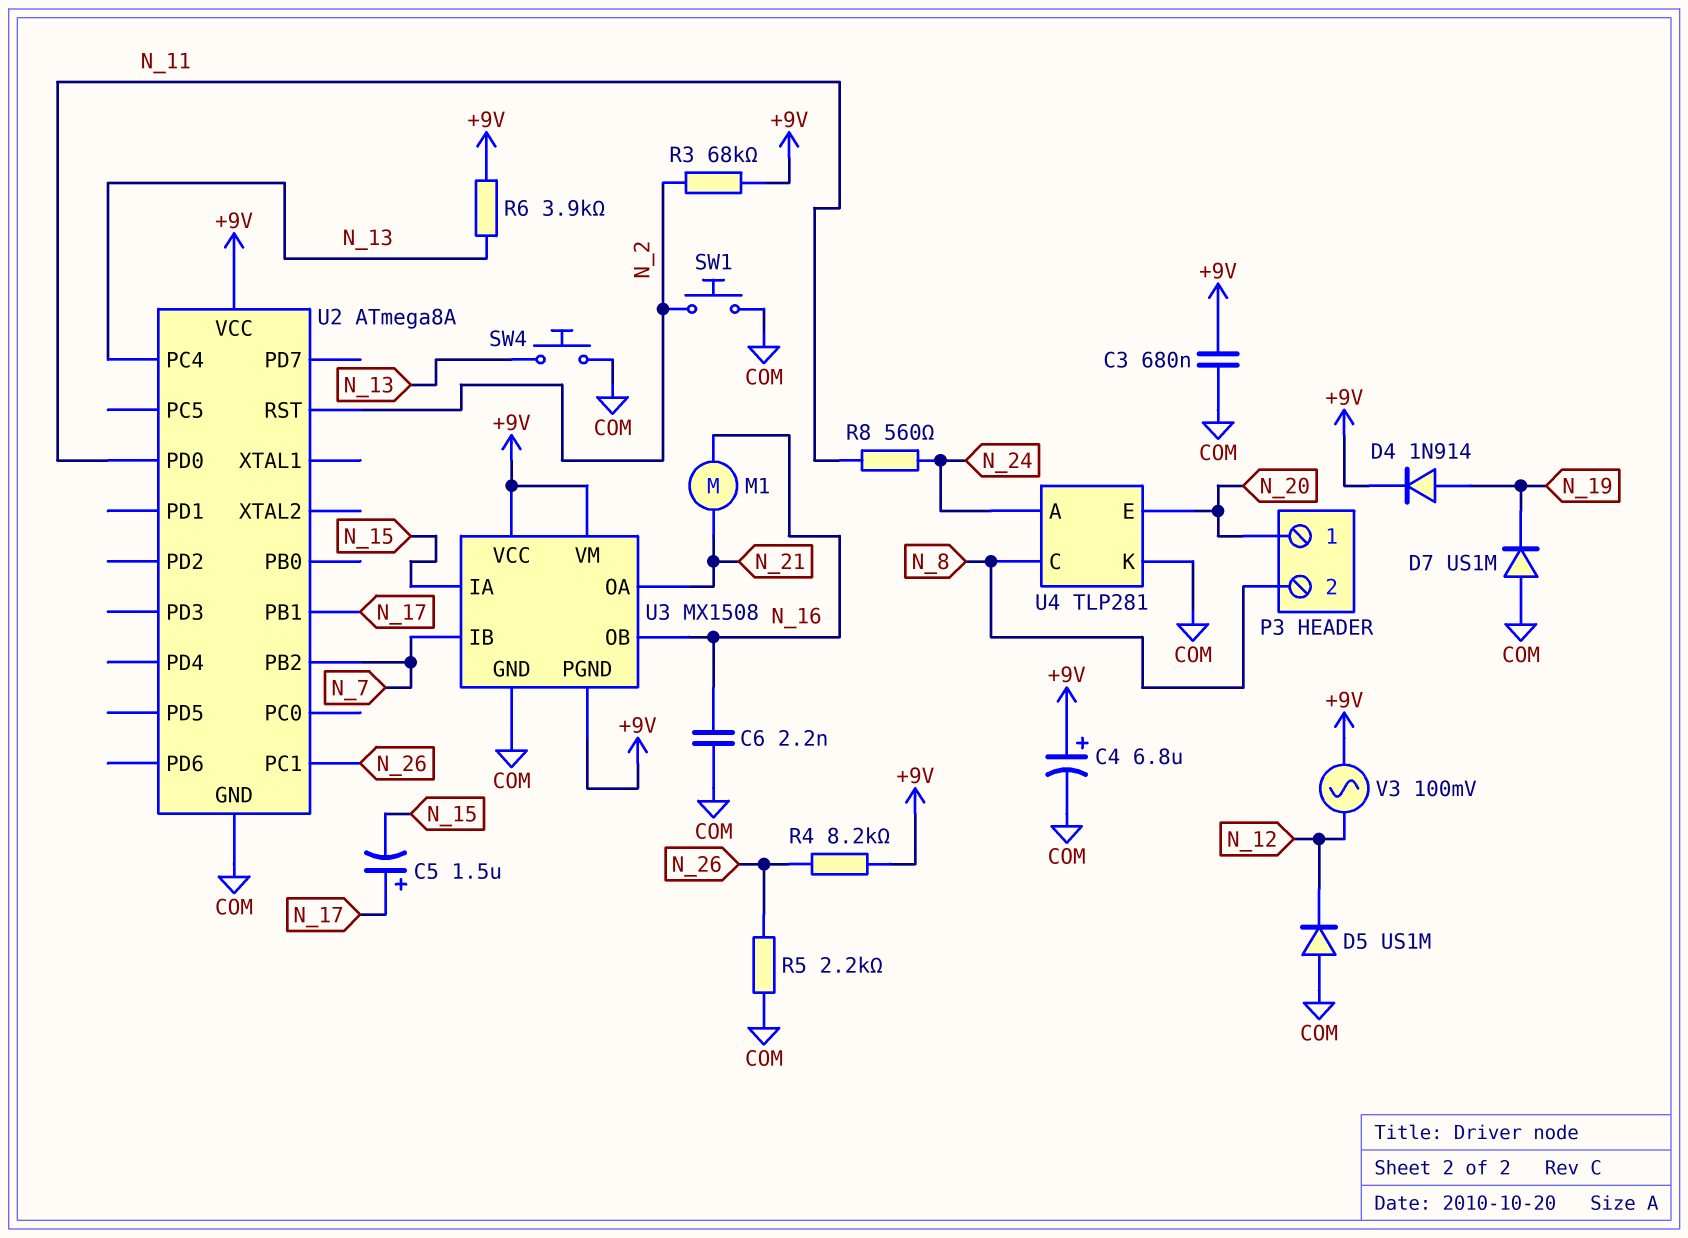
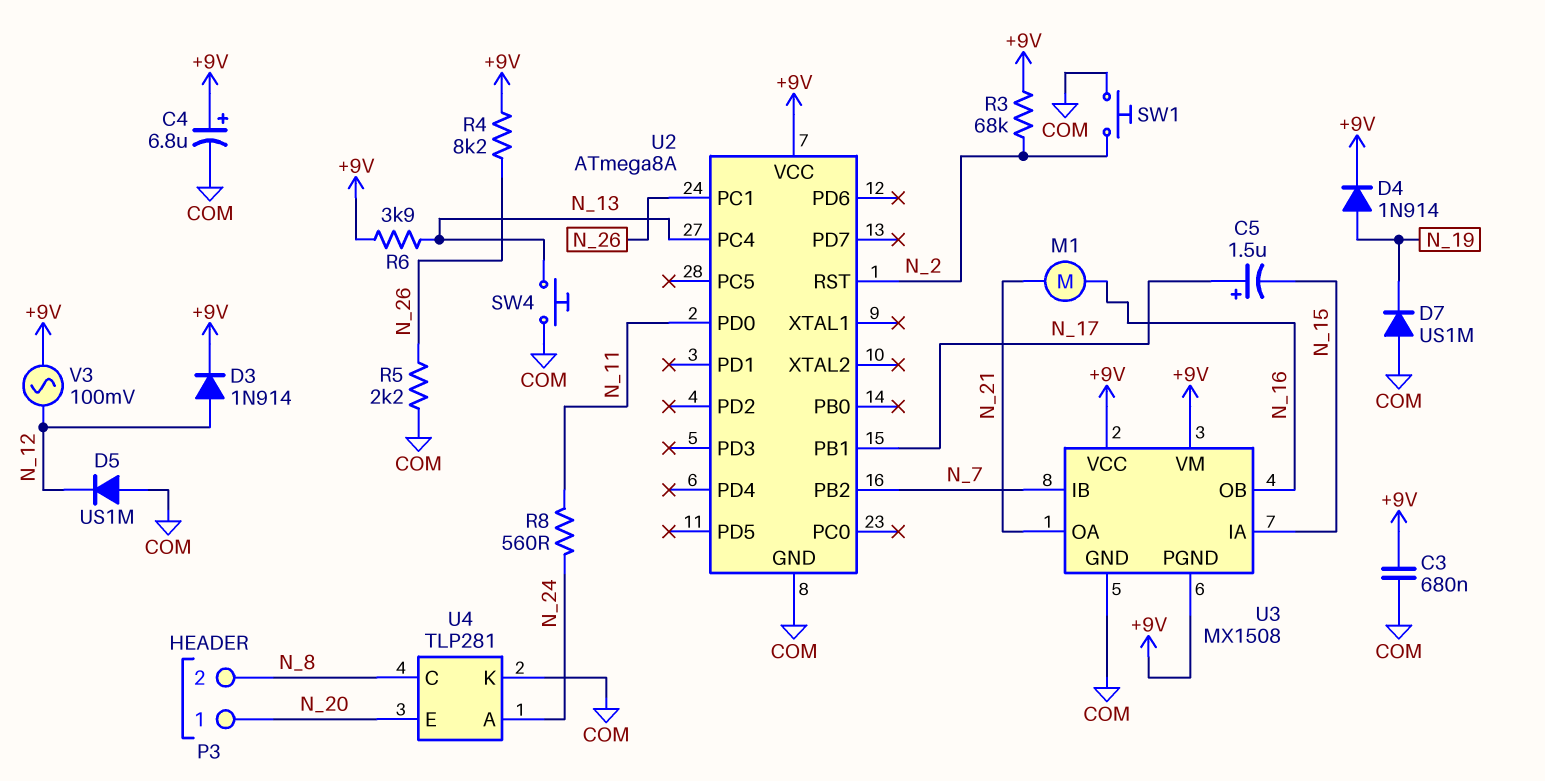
C6: 2.2nF (COM, N_16) -> none
D3: none -> diode 1N914 (A N_12, K +9V)

